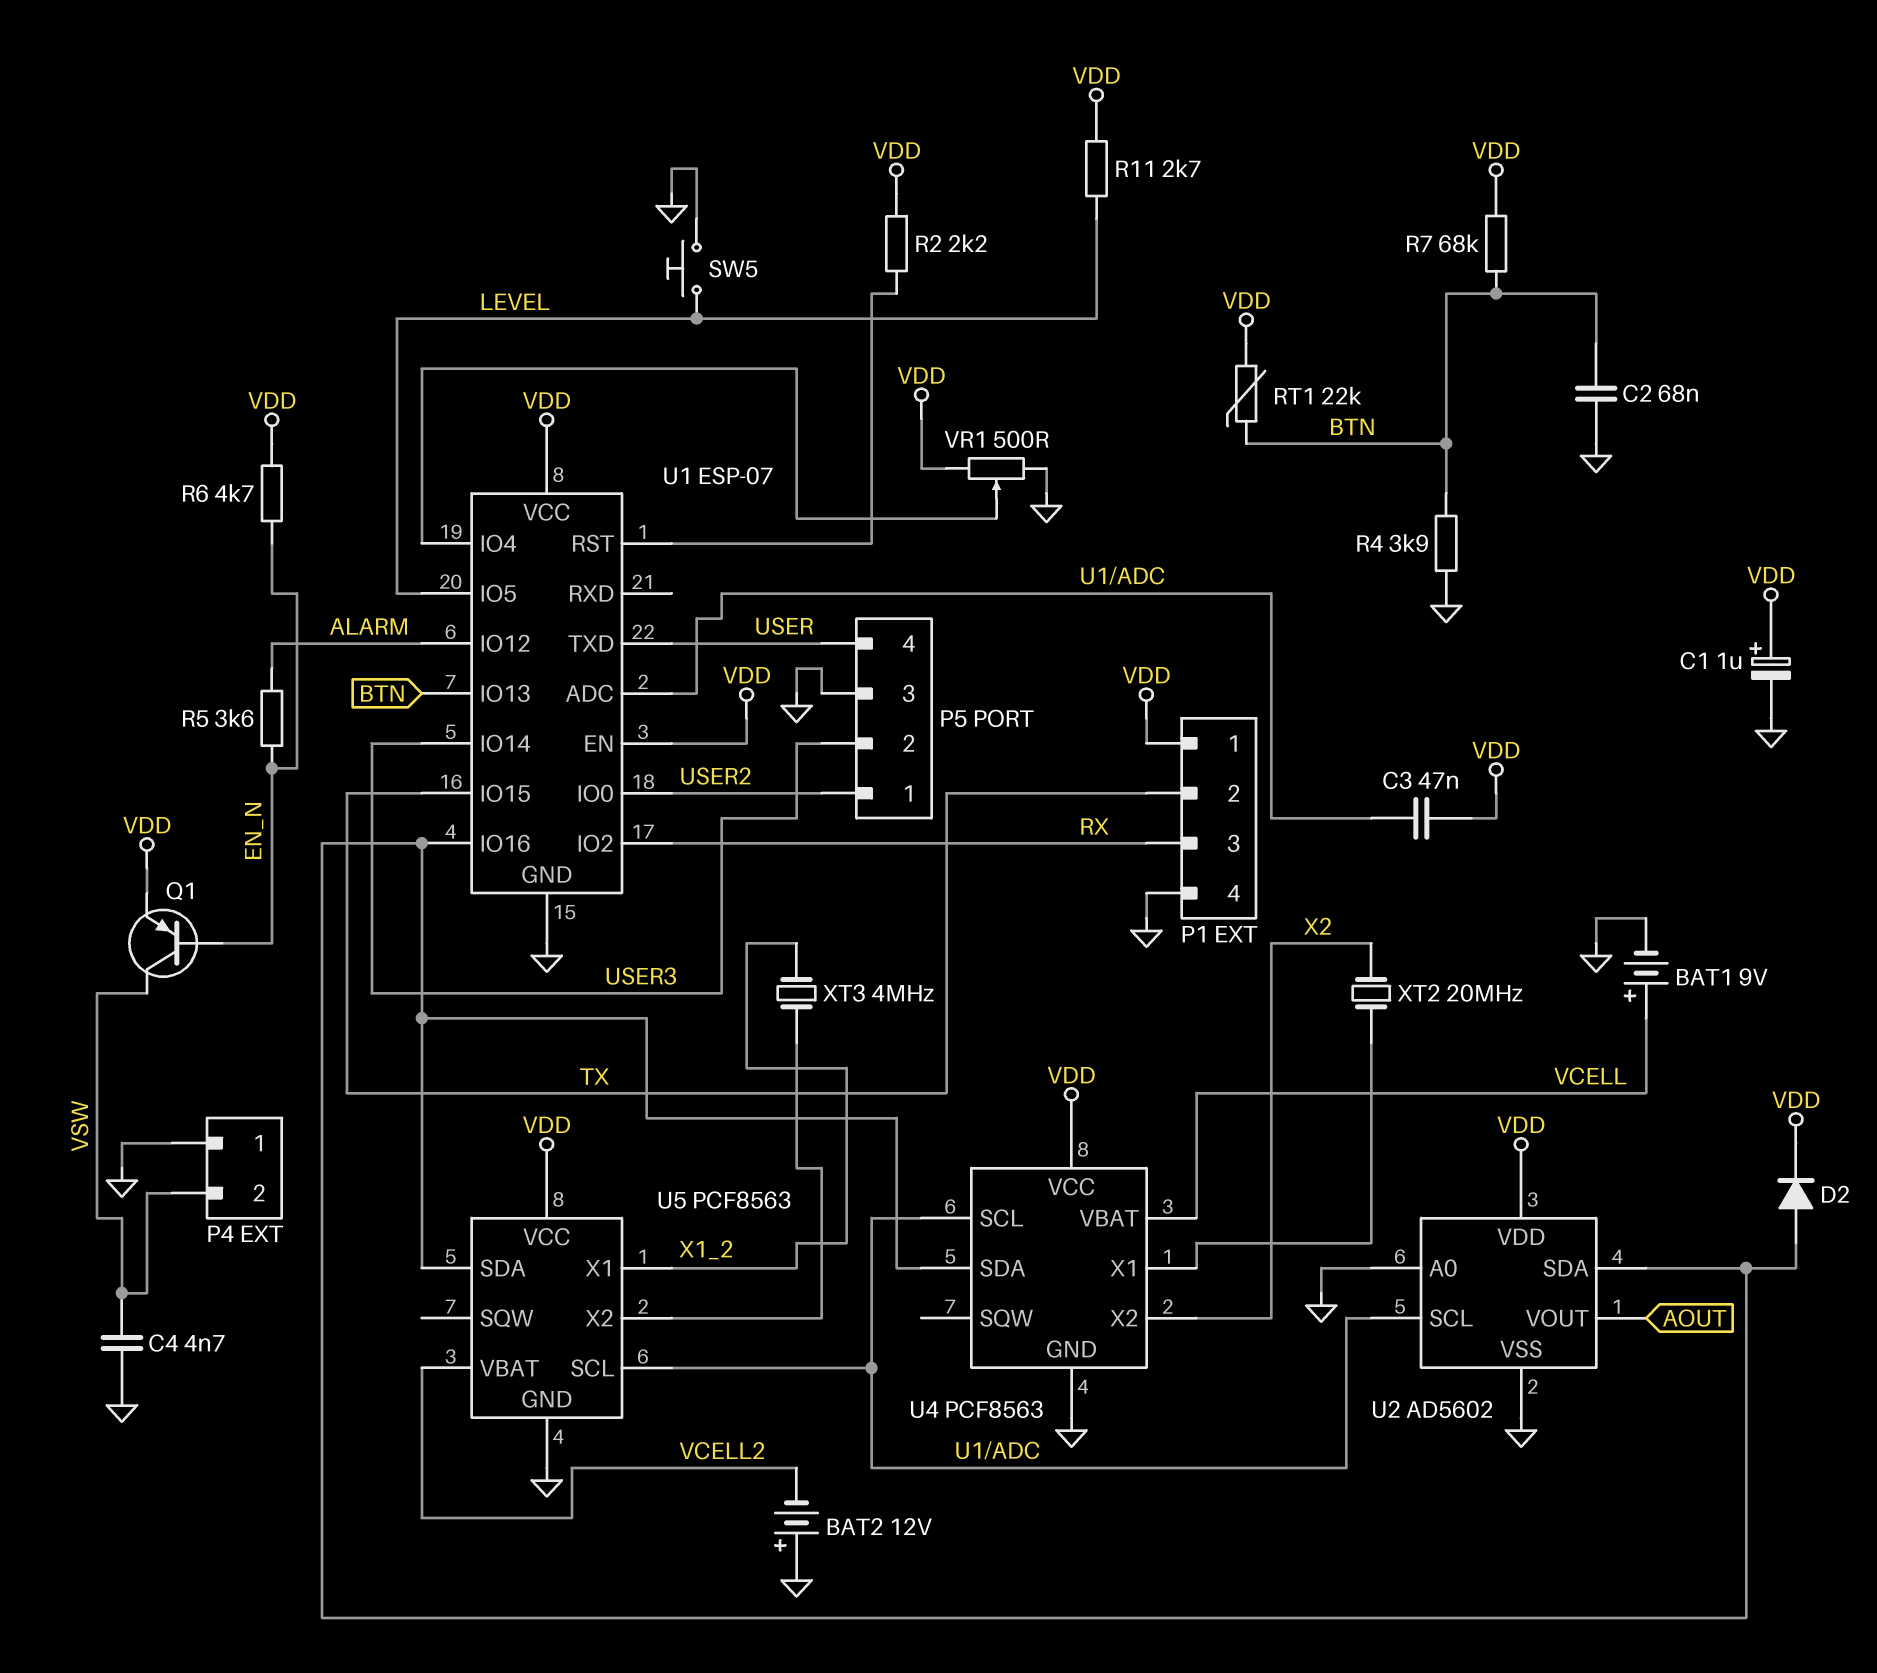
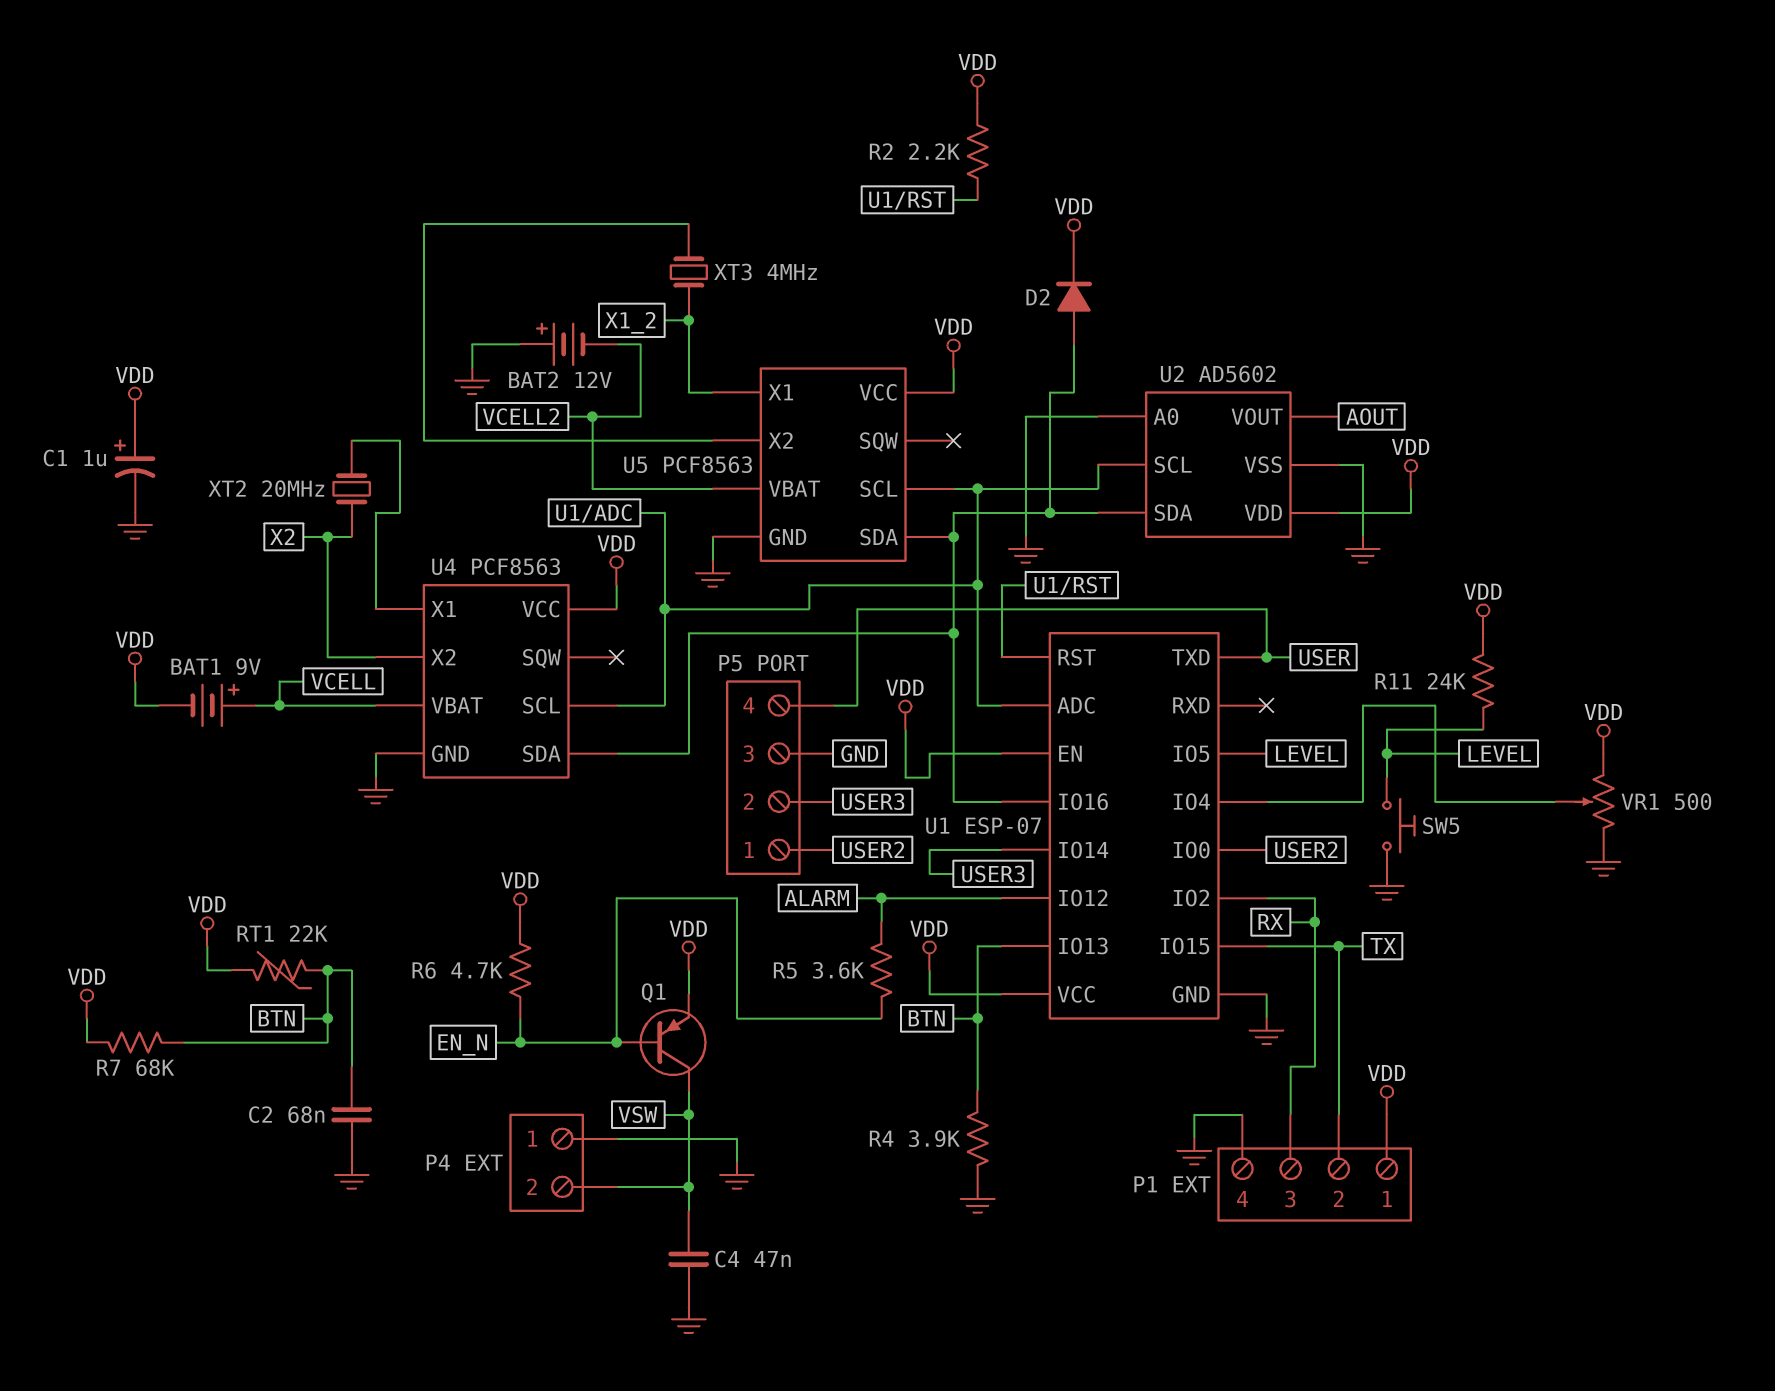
BAT1: 9V (plus VCELL, minus GND) -> 9V (plus VCELL, minus VDD)
C3: 47nF (U1/ADC, VDD) -> none
C4: 4.7nF (GND, VSW) -> 47nF (GND, VSW)
R11: 2.7k (LEVEL, VDD) -> 24k (LEVEL, VDD)

